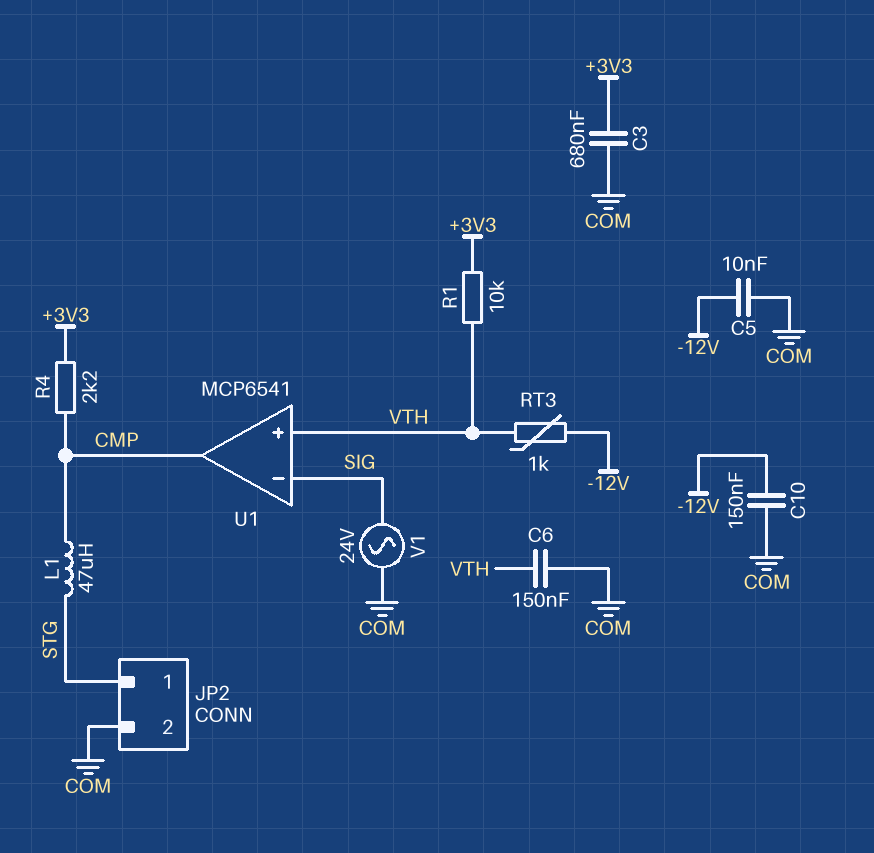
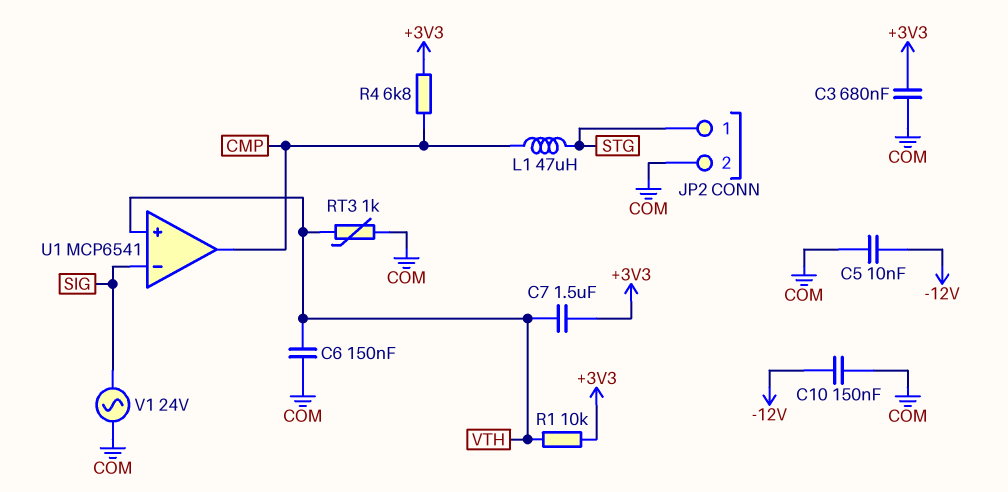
C7: none -> 1.5uF (+3V3, VTH)
R4: 2.2k (+3V3, CMP) -> 6.8k (+3V3, CMP)
RT3: 1k (-12V, VTH) -> 1k (COM, VTH)

